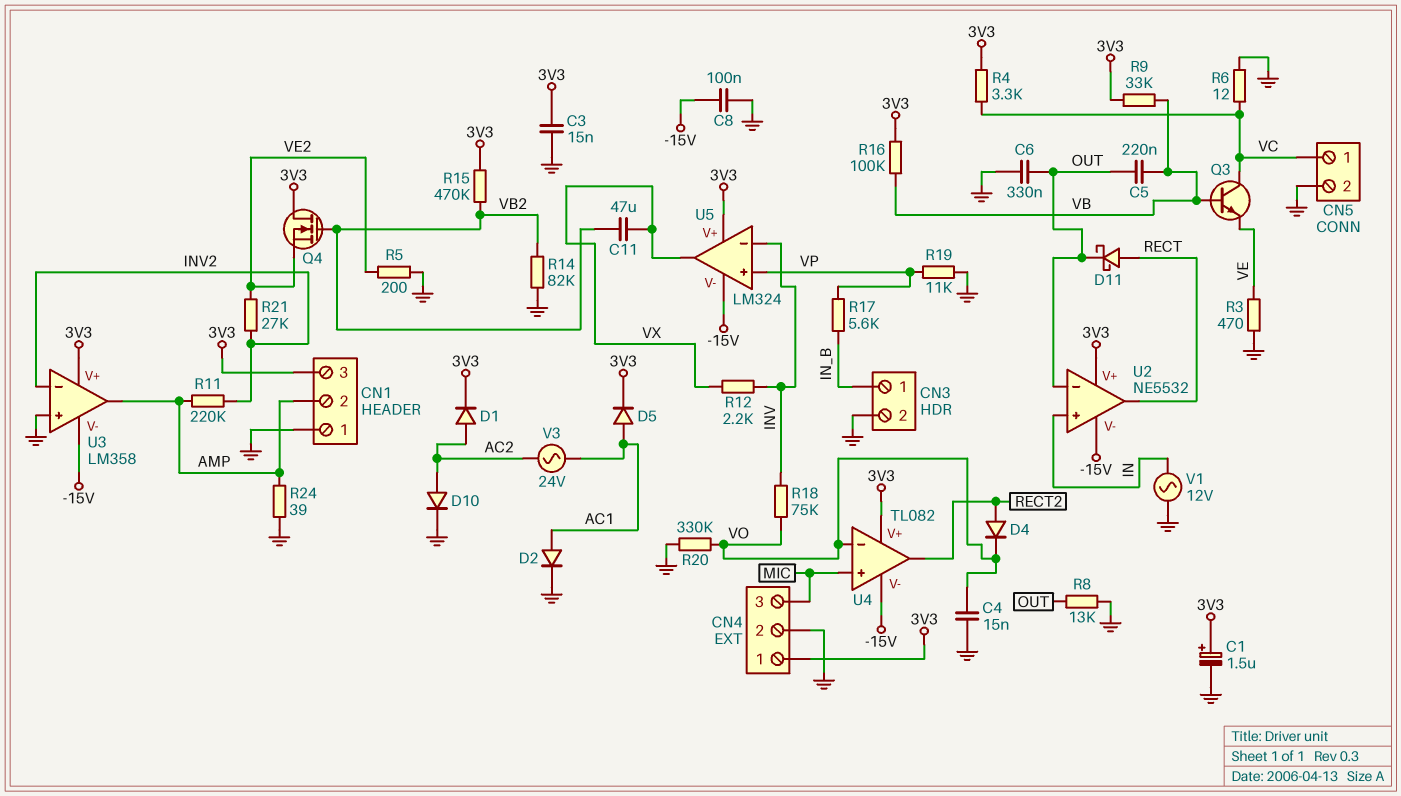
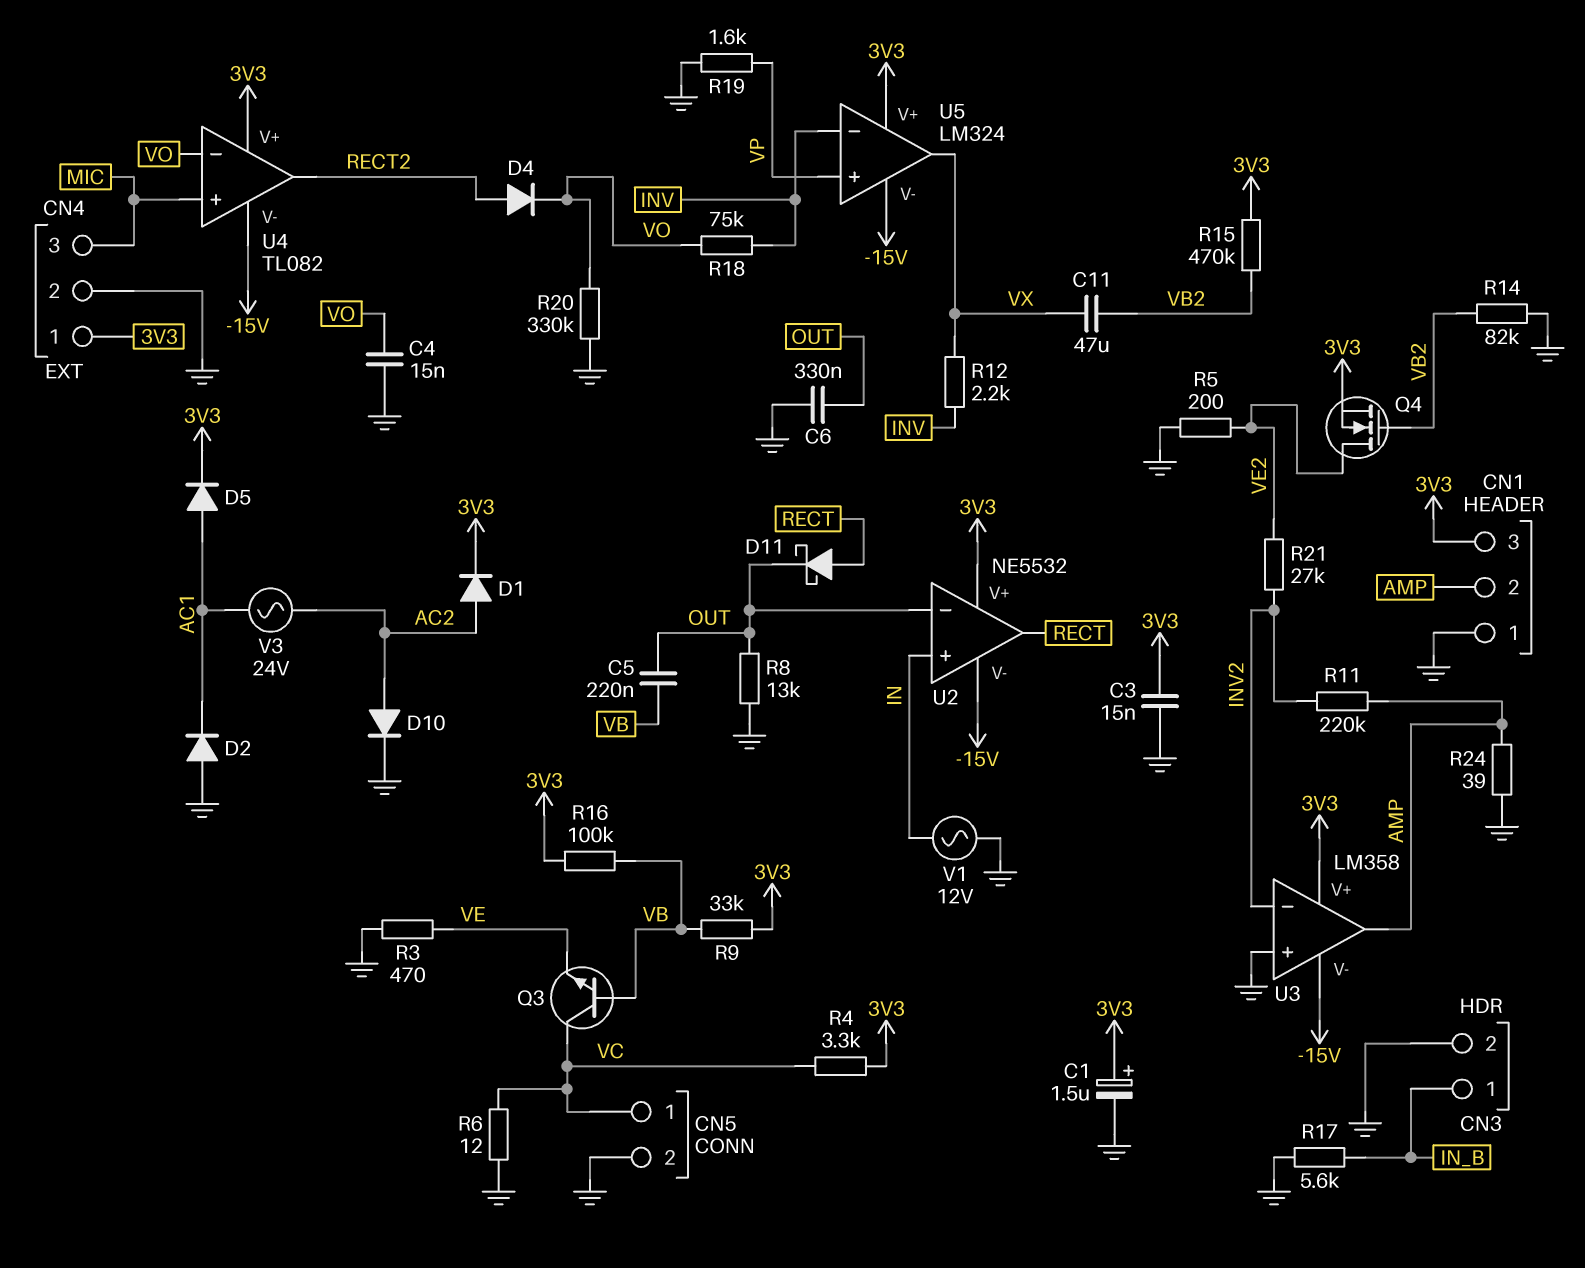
C8: 100nF (-15V, GND) -> none
D2: diode (A AC1, K GND) -> diode (A GND, K AC1)
Q4: NMOS (G VB2, D 3V3, S VE2) -> NMOS (G VB2, D VE2, S 3V3)
R17: 5.6k (IN_B, VP) -> 5.6k (GND, IN_B)
R19: 11k (GND, VP) -> 1.6k (GND, VP)

